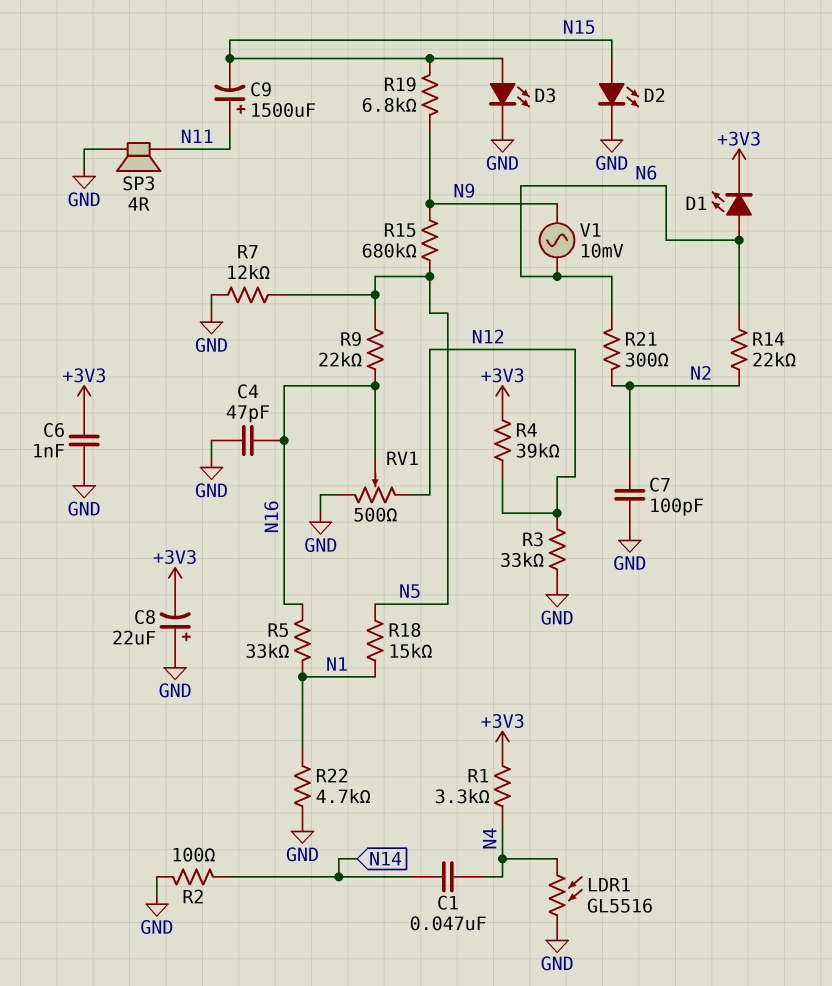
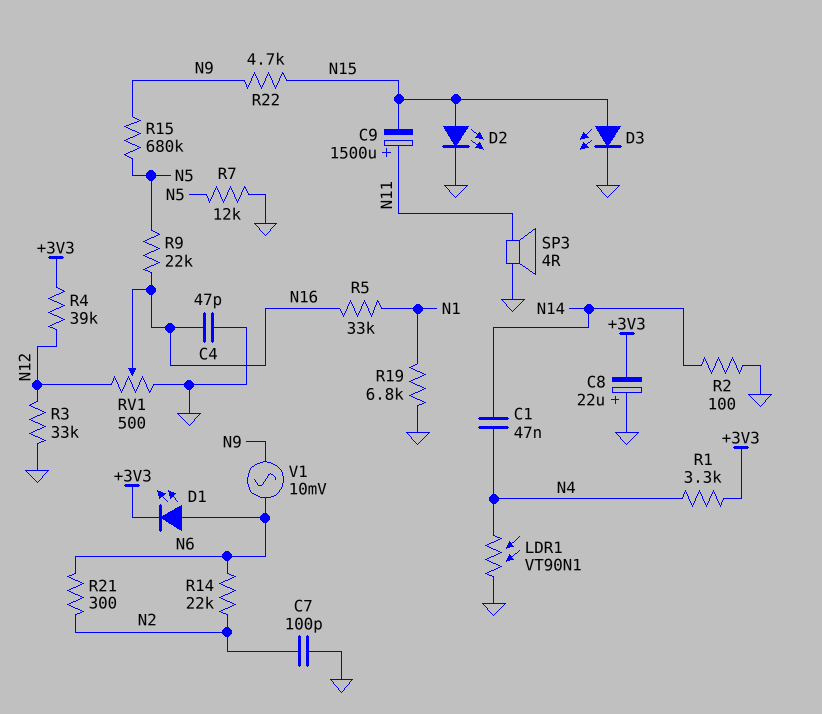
C6: 1nF (+3V3, GND) -> none
LDR1: GL5516 (GND, N4) -> VT90N1 (GND, N4)
R18: 15k (N1, N5) -> none
R19: 6.8k (N9, N15) -> 6.8k (GND, N1)
R22: 4.7k (GND, N1) -> 4.7k (N9, N15)

